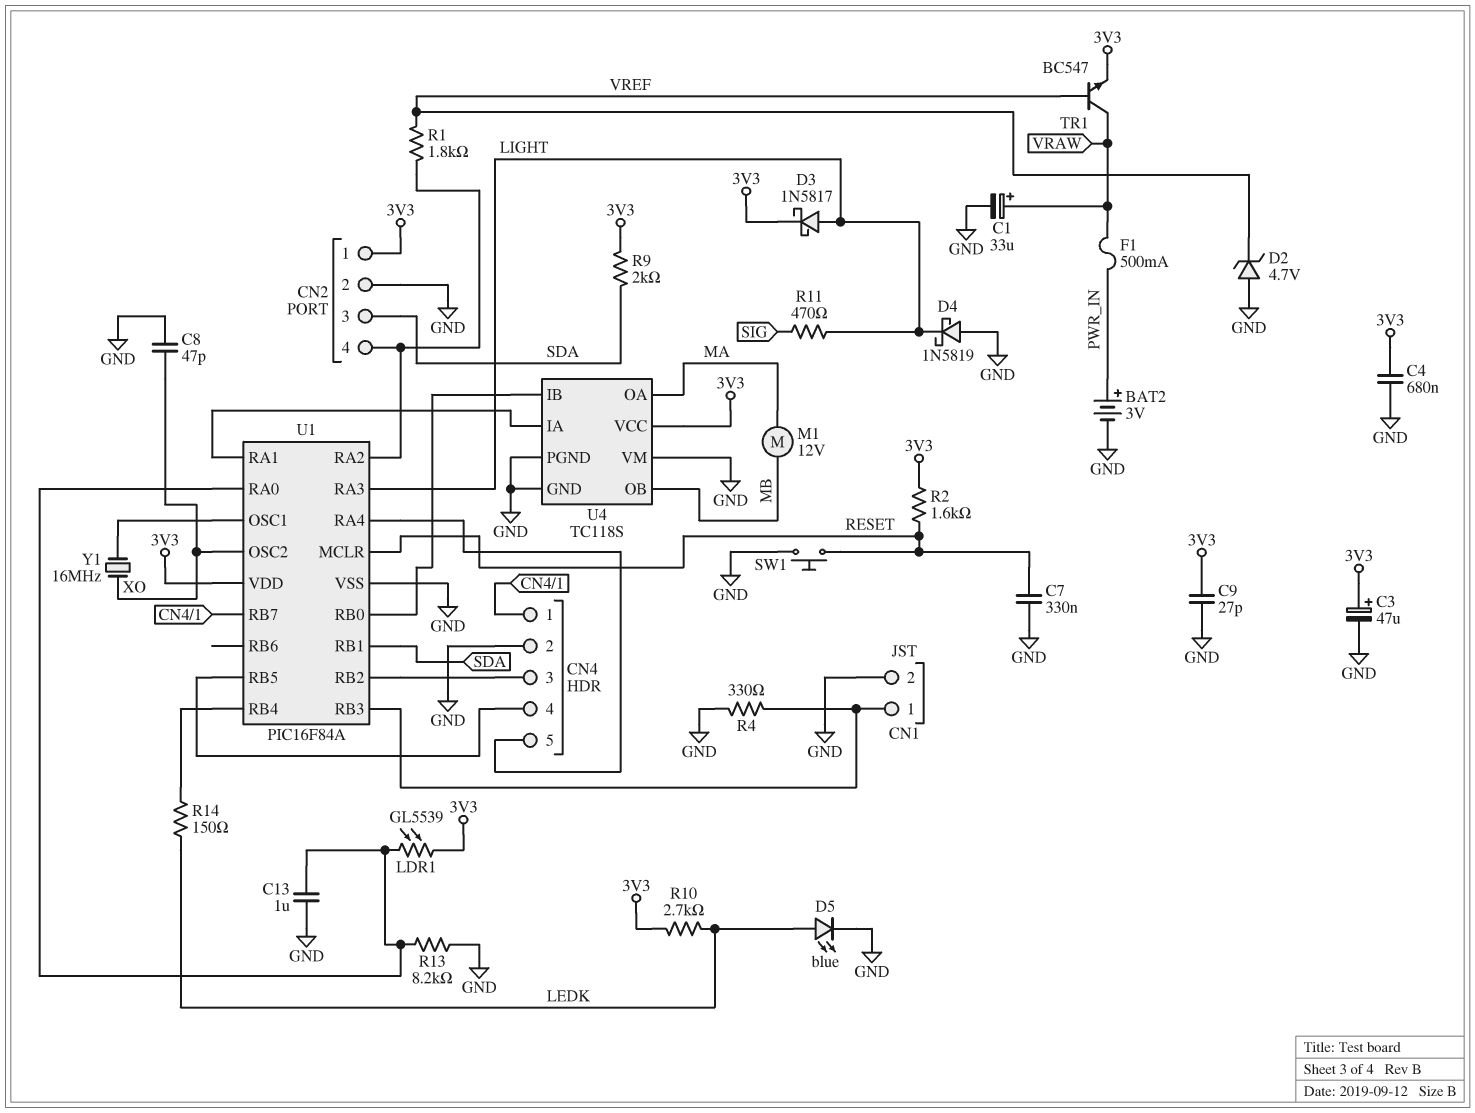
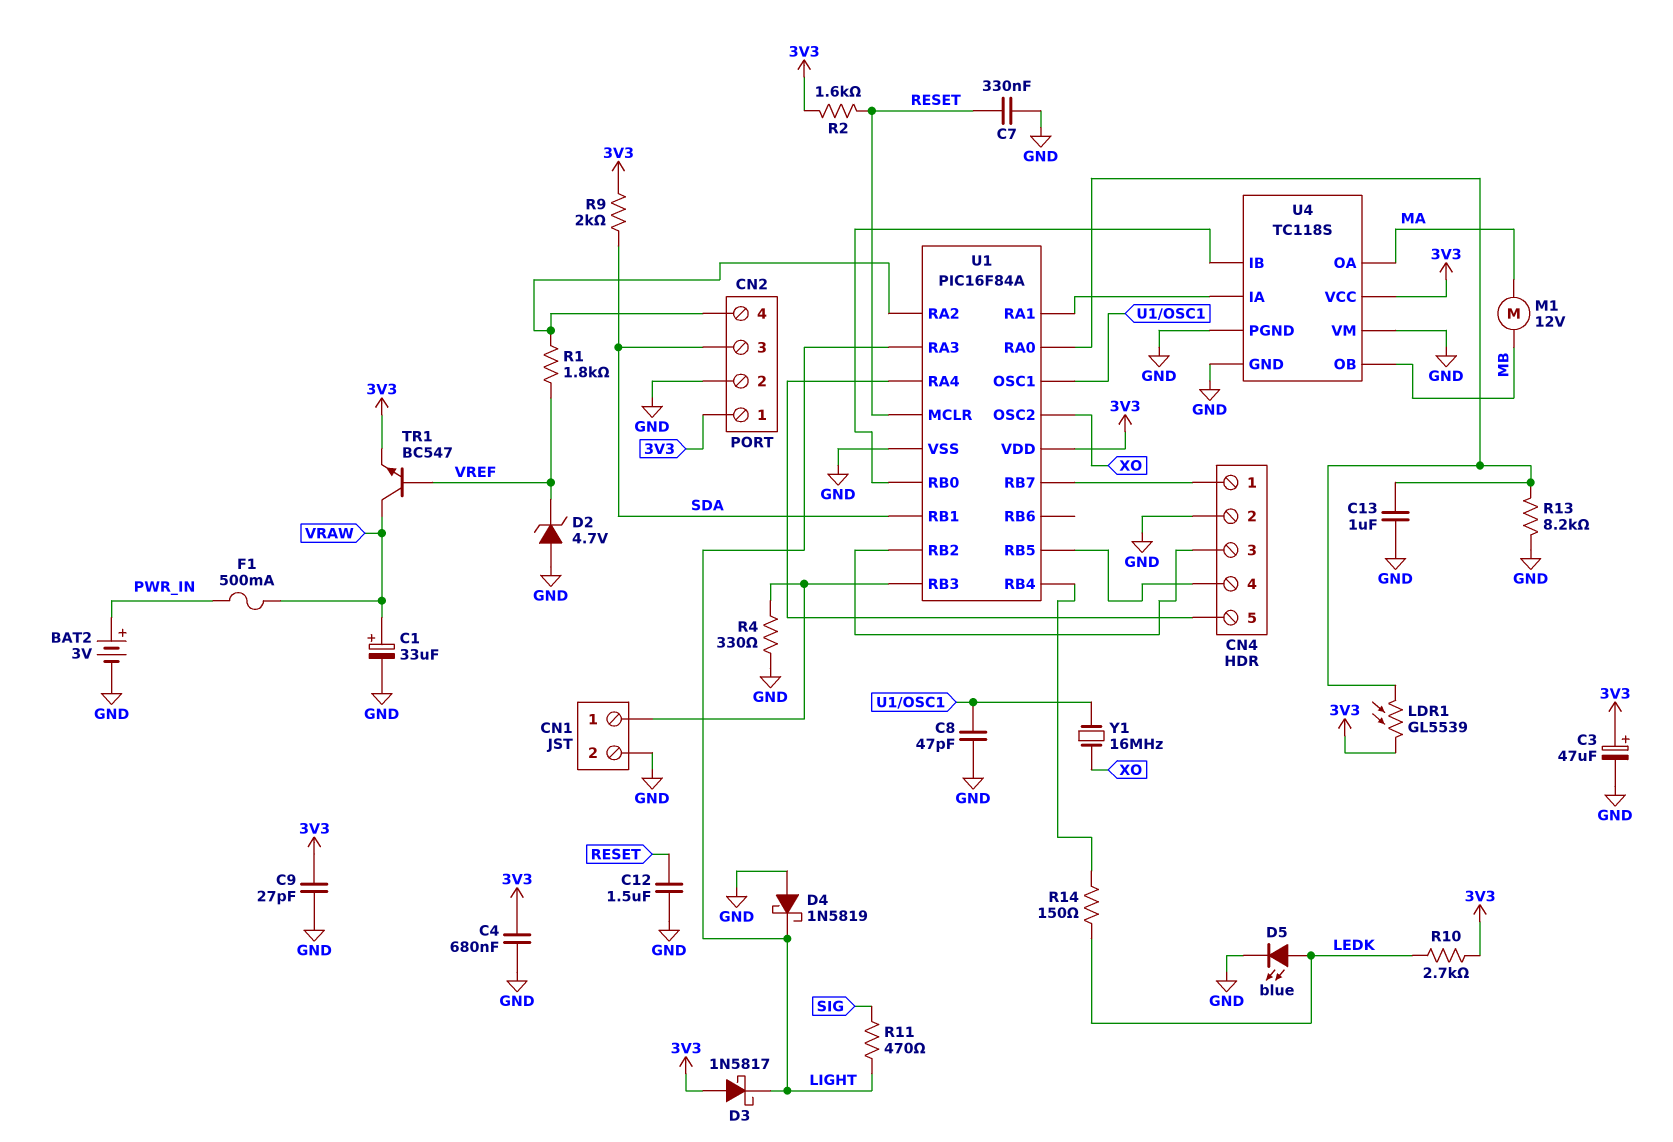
C8: 47pF (GND, XO) -> 47pF (GND, U1/OSC1)
C12: none -> 1.5uF (GND, RESET)
D3: schottky 1N5817 (A LIGHT, K 3V3) -> schottky 1N5817 (A 3V3, K LIGHT)
SW1: button (GND, RESET) -> none

